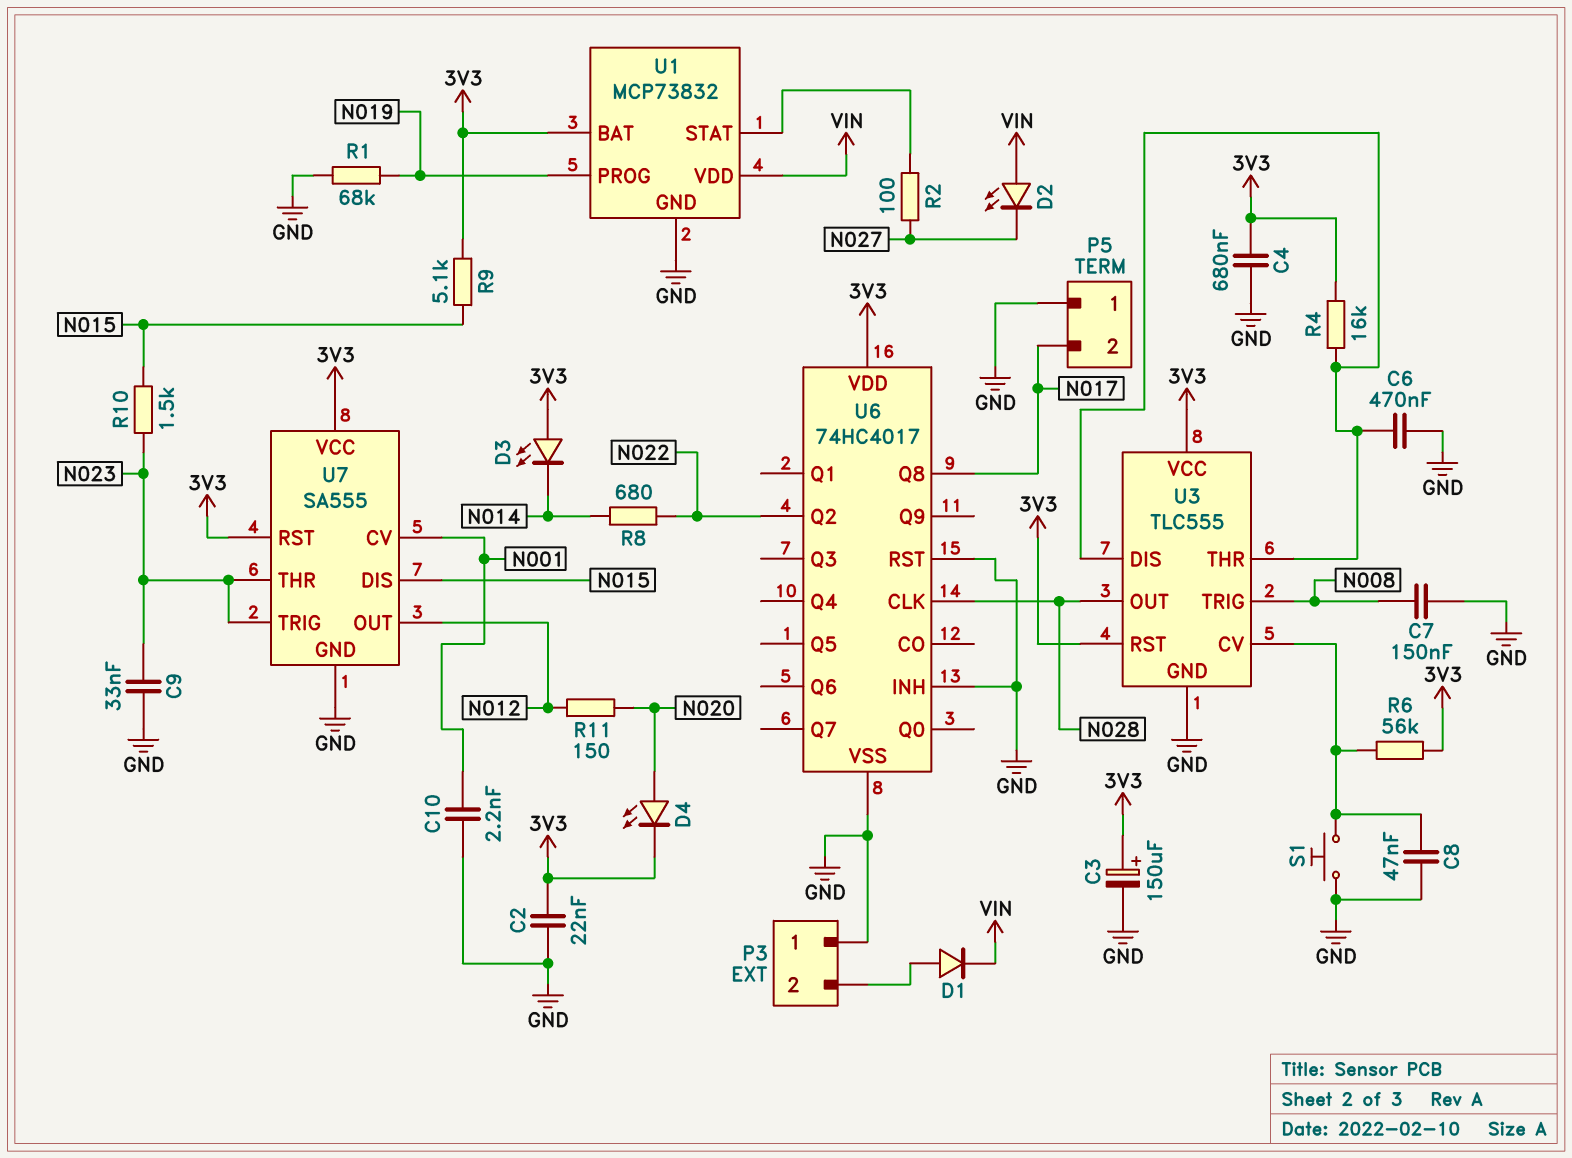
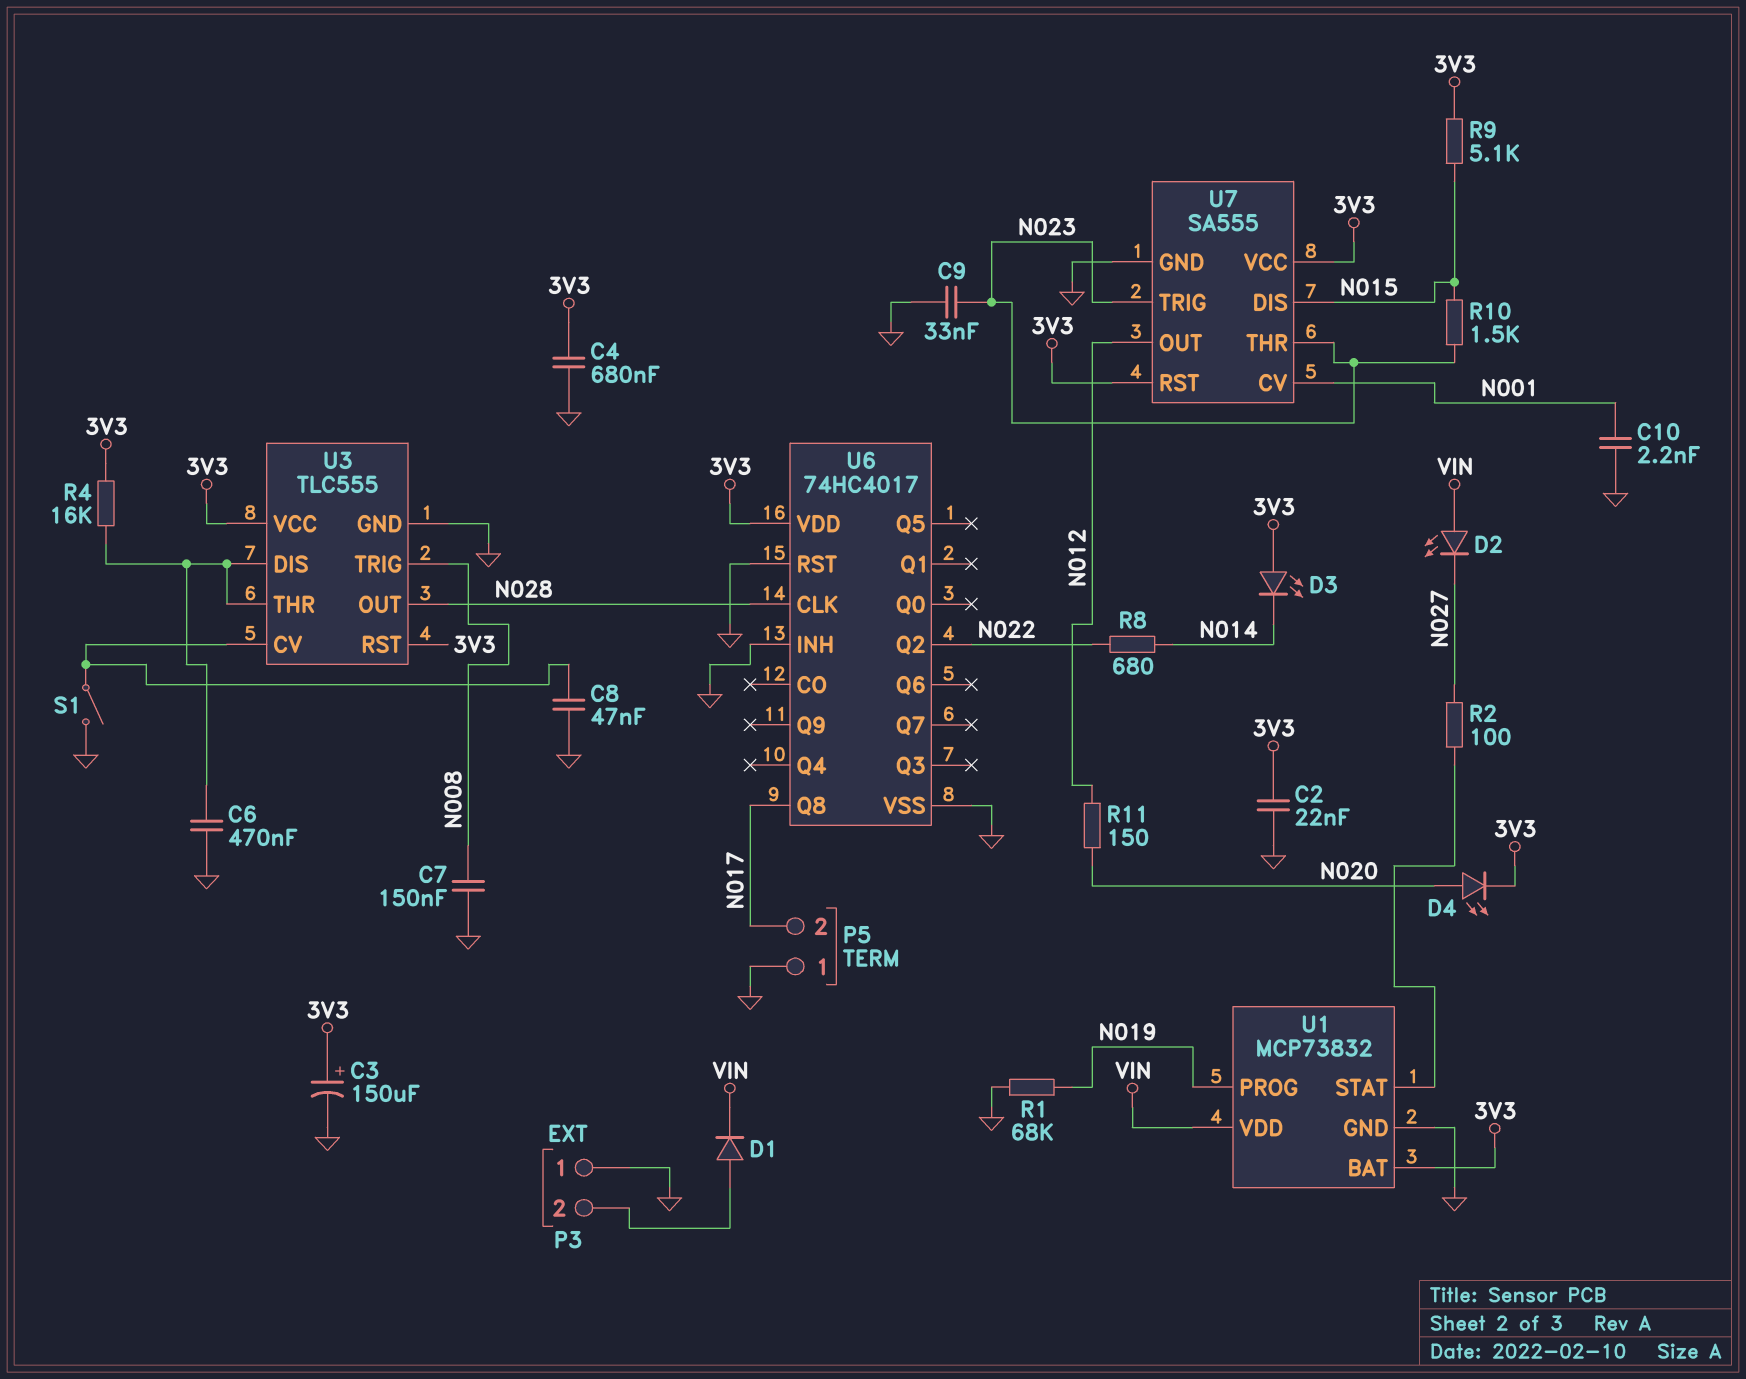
R6: 56k (3V3, U3/CV) -> none
S1: button (GND, U3/CV) -> switch (GND, U3/CV)

